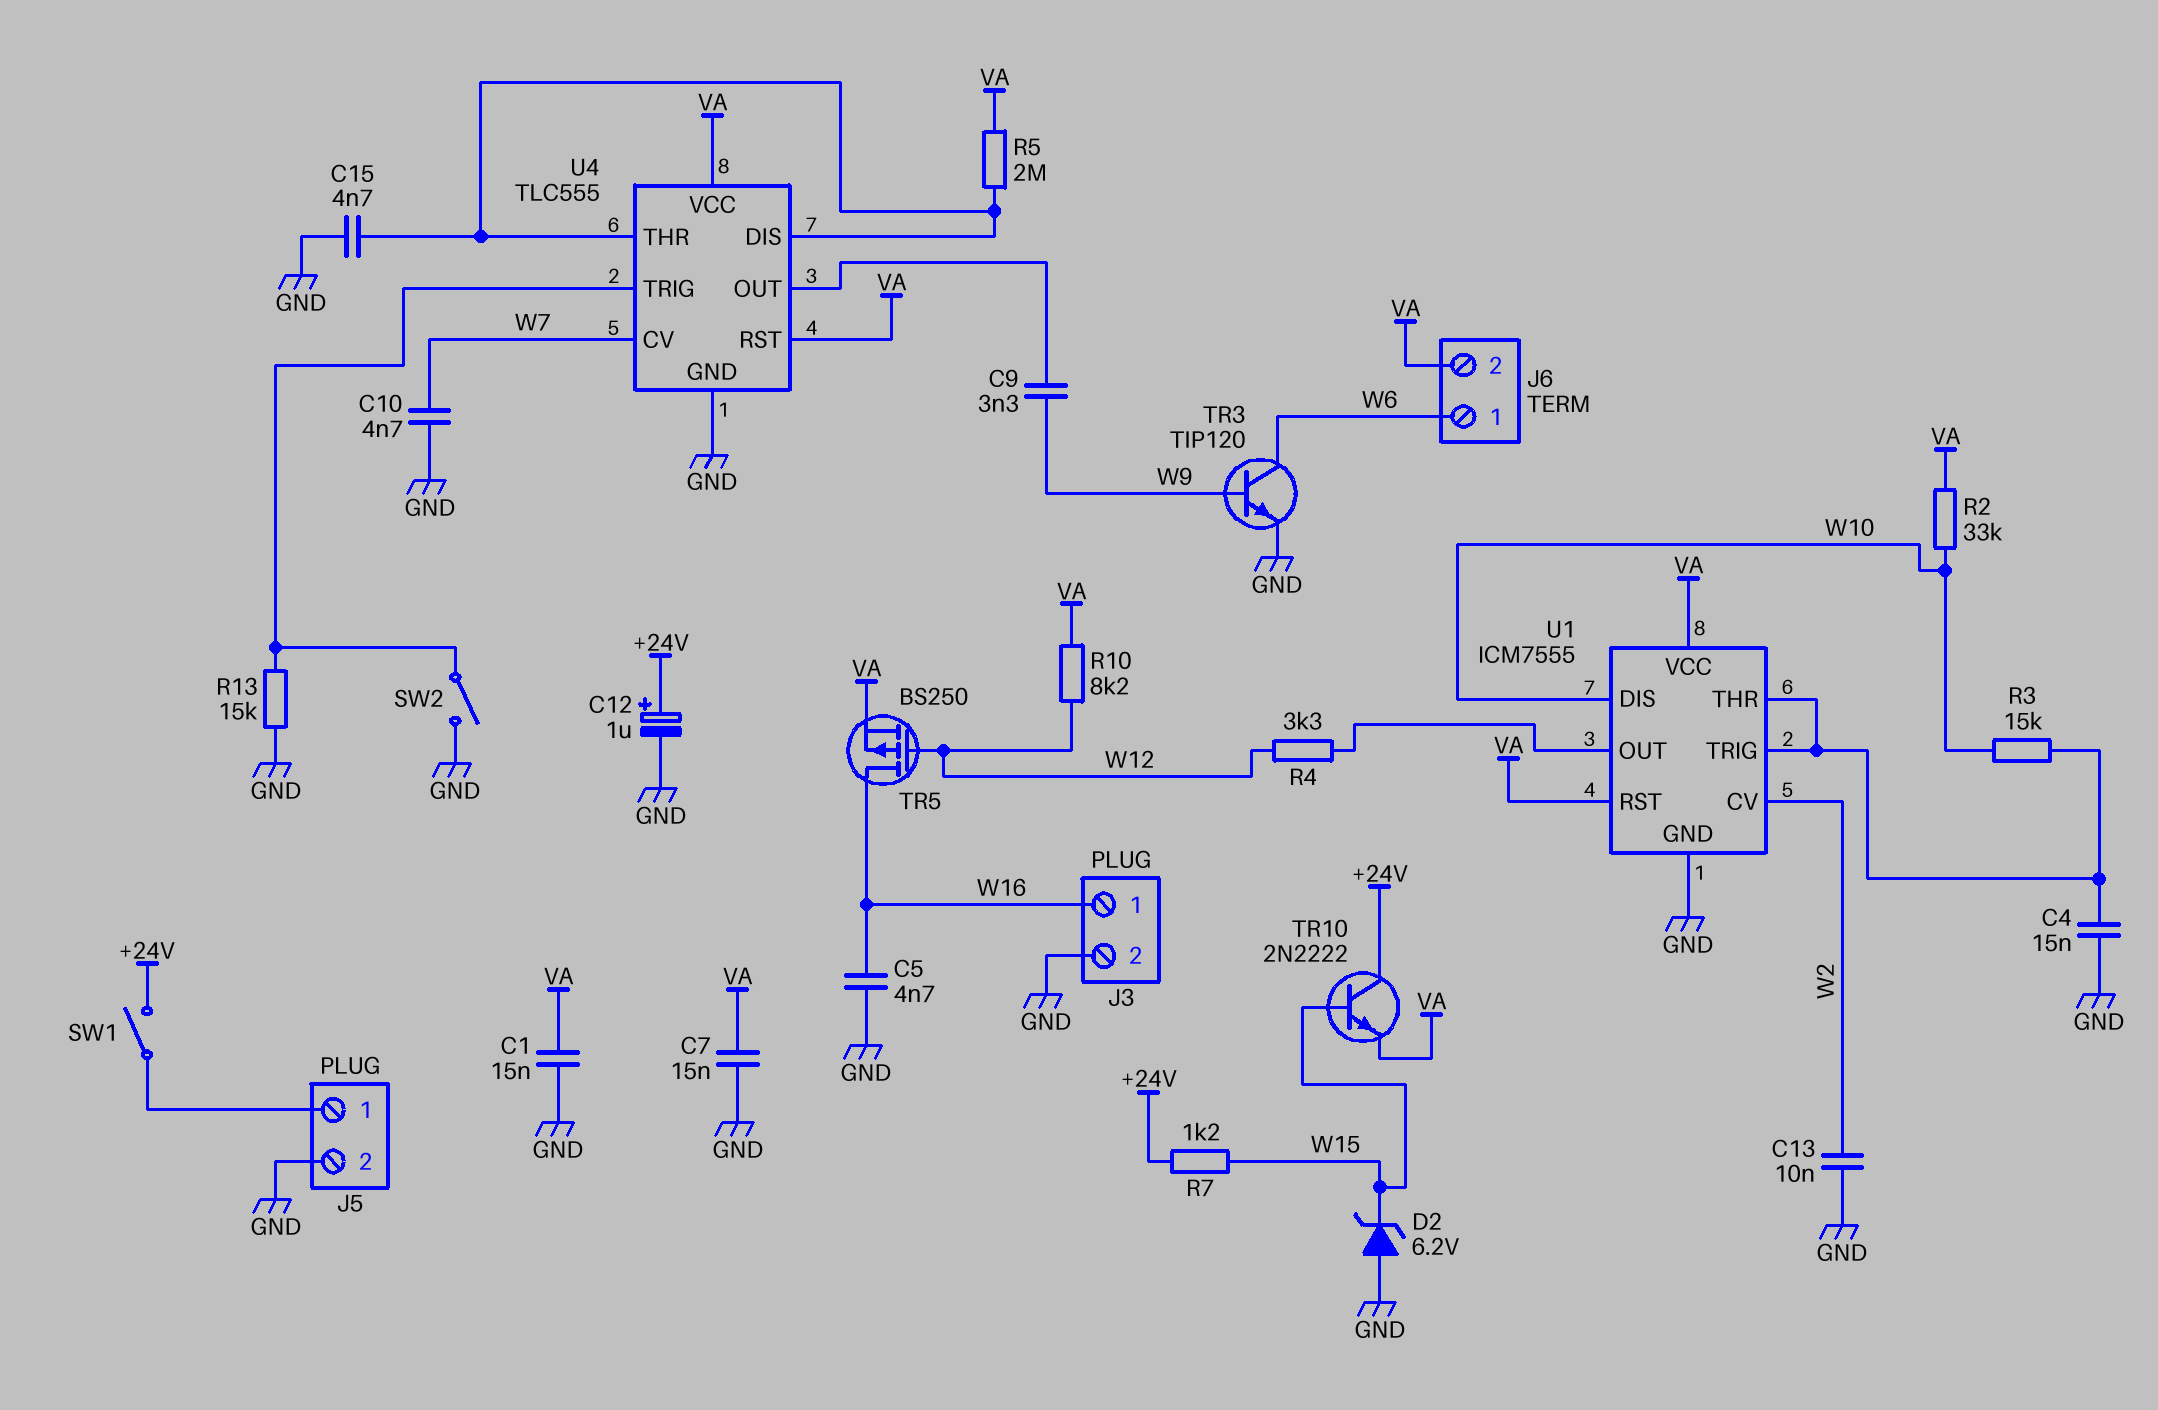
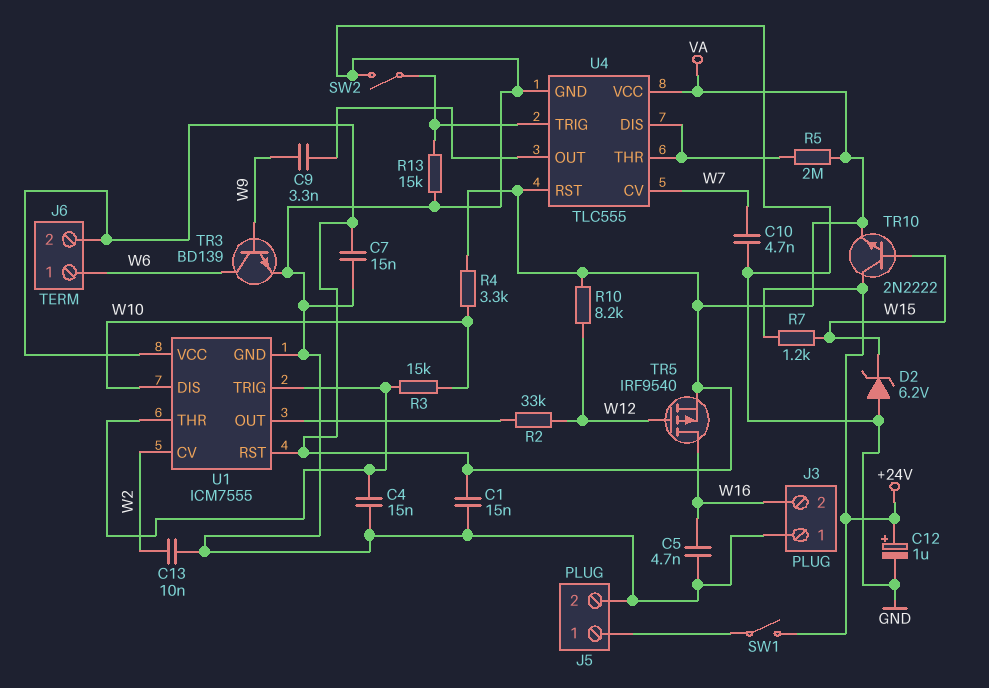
C15: 4.7nF (GND, U4/DIS) -> none
J3 pin 1: W16 -> GND
J3 pin 2: GND -> W16
R2: 33k (VA, W10) -> 33k (U1/OUT, W12)
R4: 3.3k (U1/OUT, W12) -> 3.3k (VA, W10)
TR3: NPN TIP120 (B W9, C W6, E GND) -> NPN BD139 (B W9, C W6, E GND)
TR5: PMOS BS250 (G W12, D W16, S VA) -> PMOS IRF9540 (G W12, D W16, S VA)

